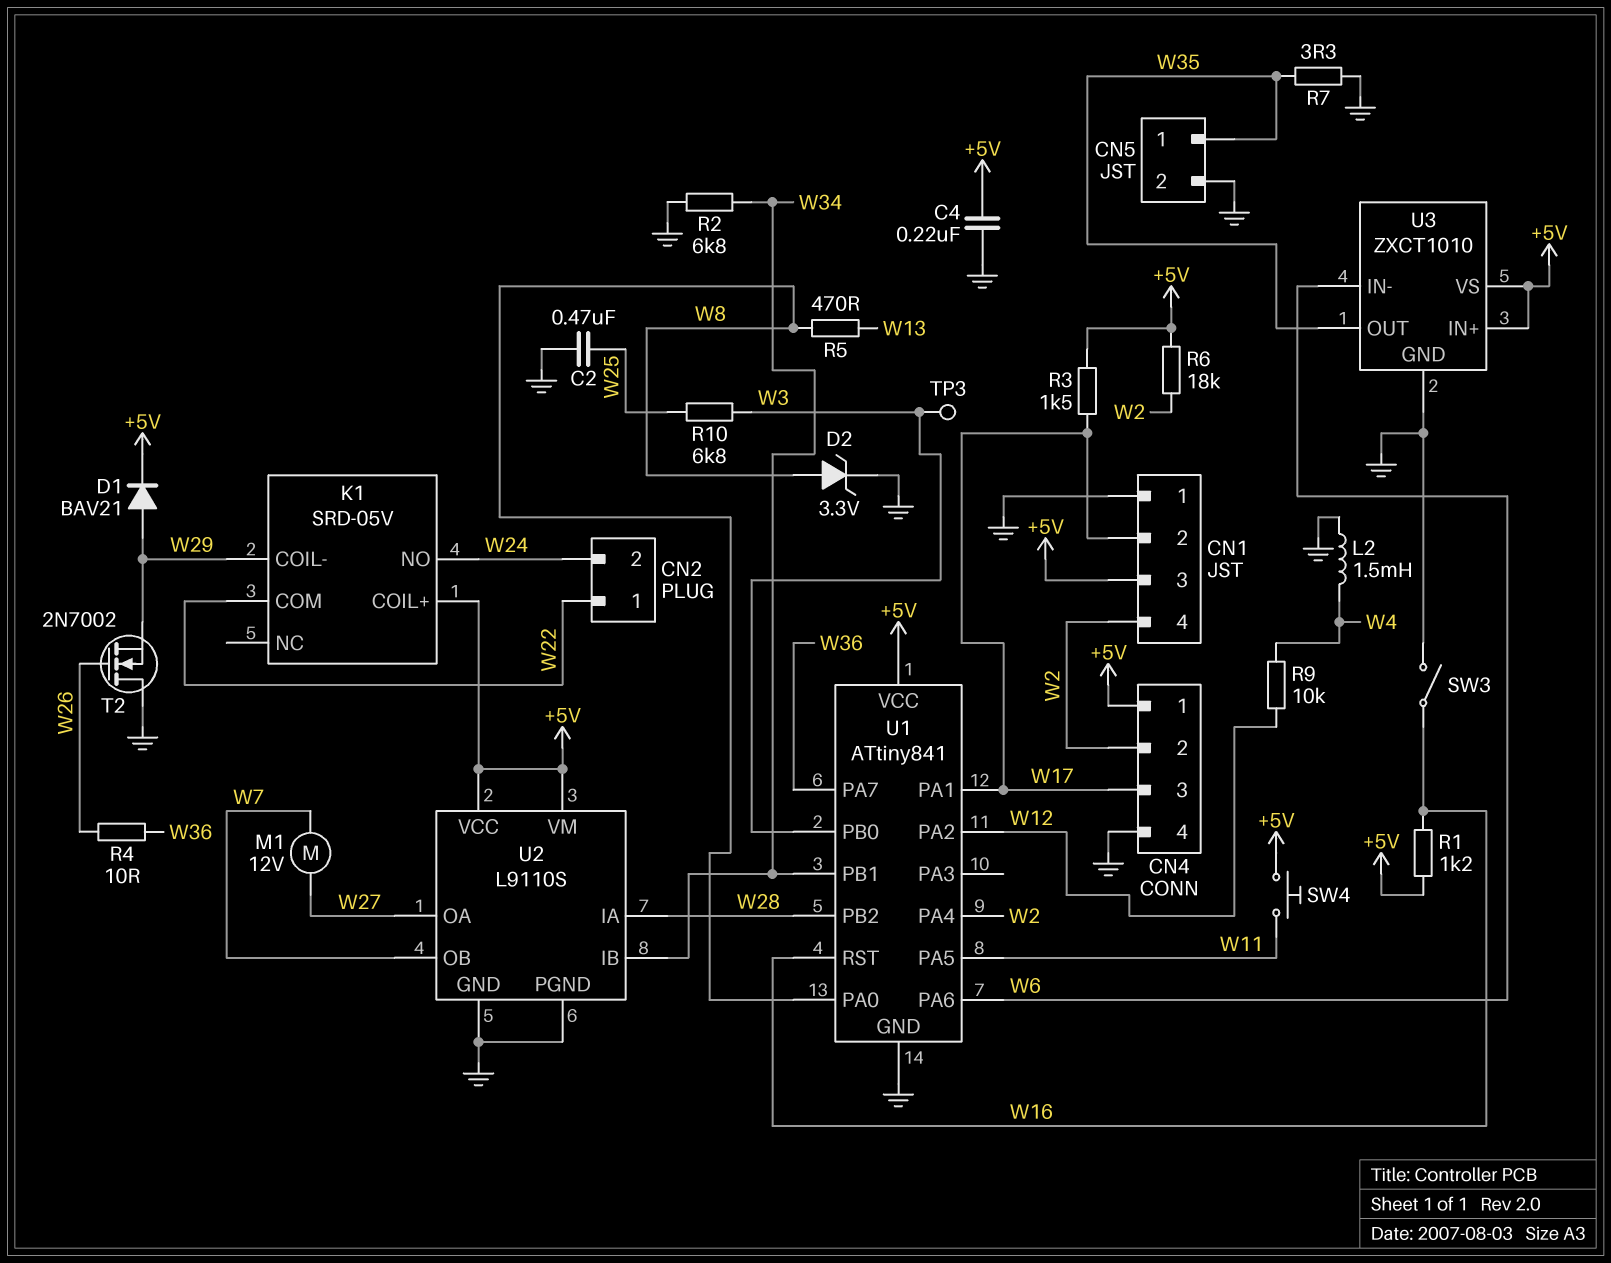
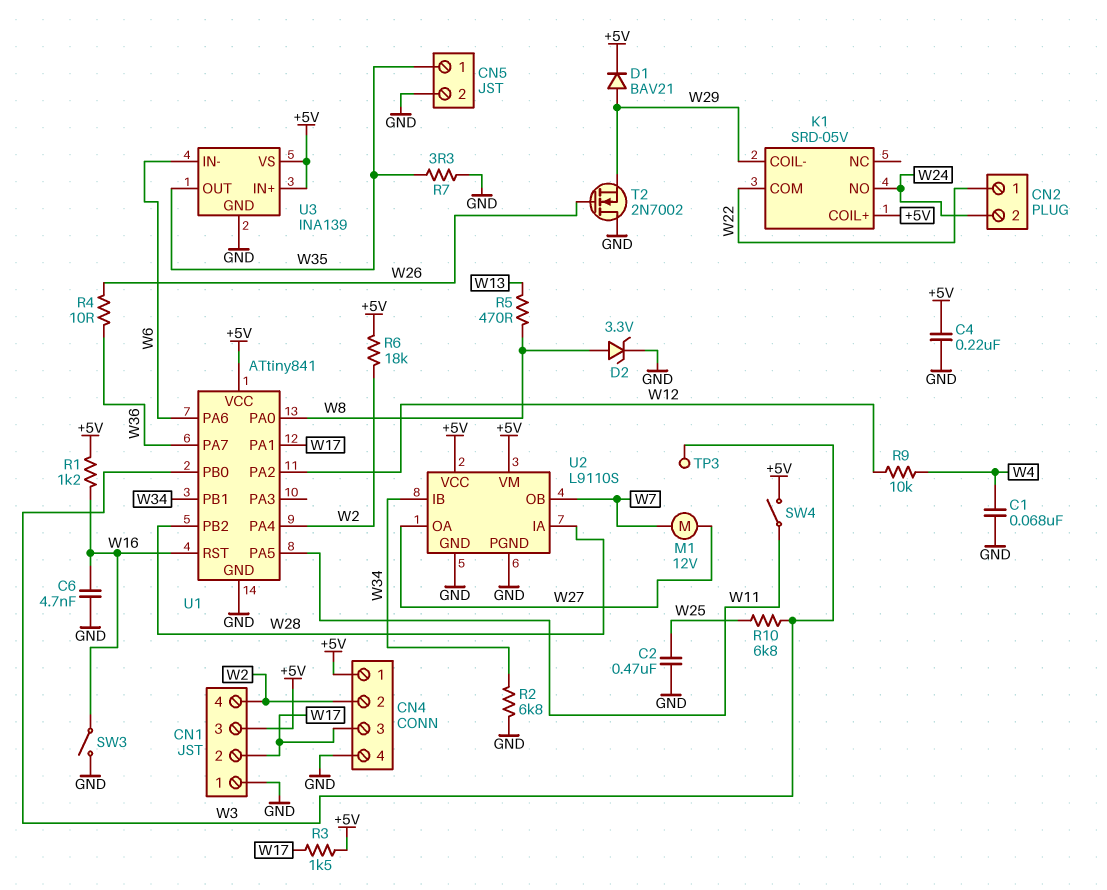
C1: none -> 68nF (GND, W4)
C6: none -> 4.7nF (GND, W16)
L2: 1.5mH (GND, W4) -> none
SW4: button (+5V, W11) -> switch (+5V, W11)
U3: ZXCT1010 -> INA139

